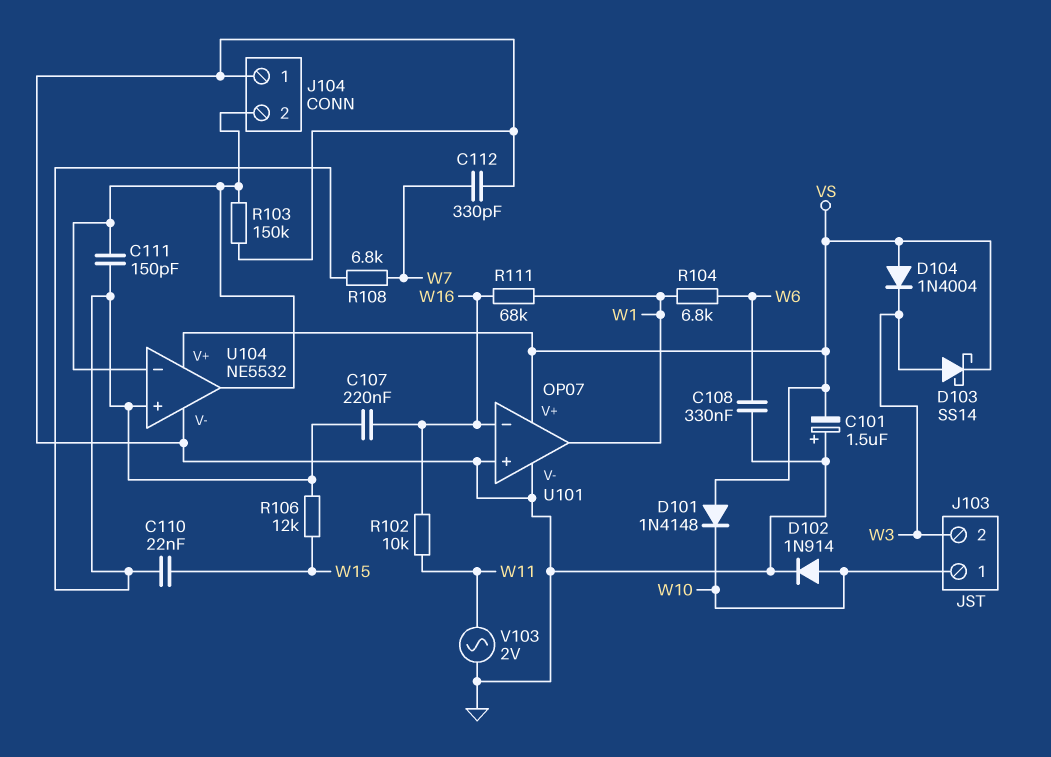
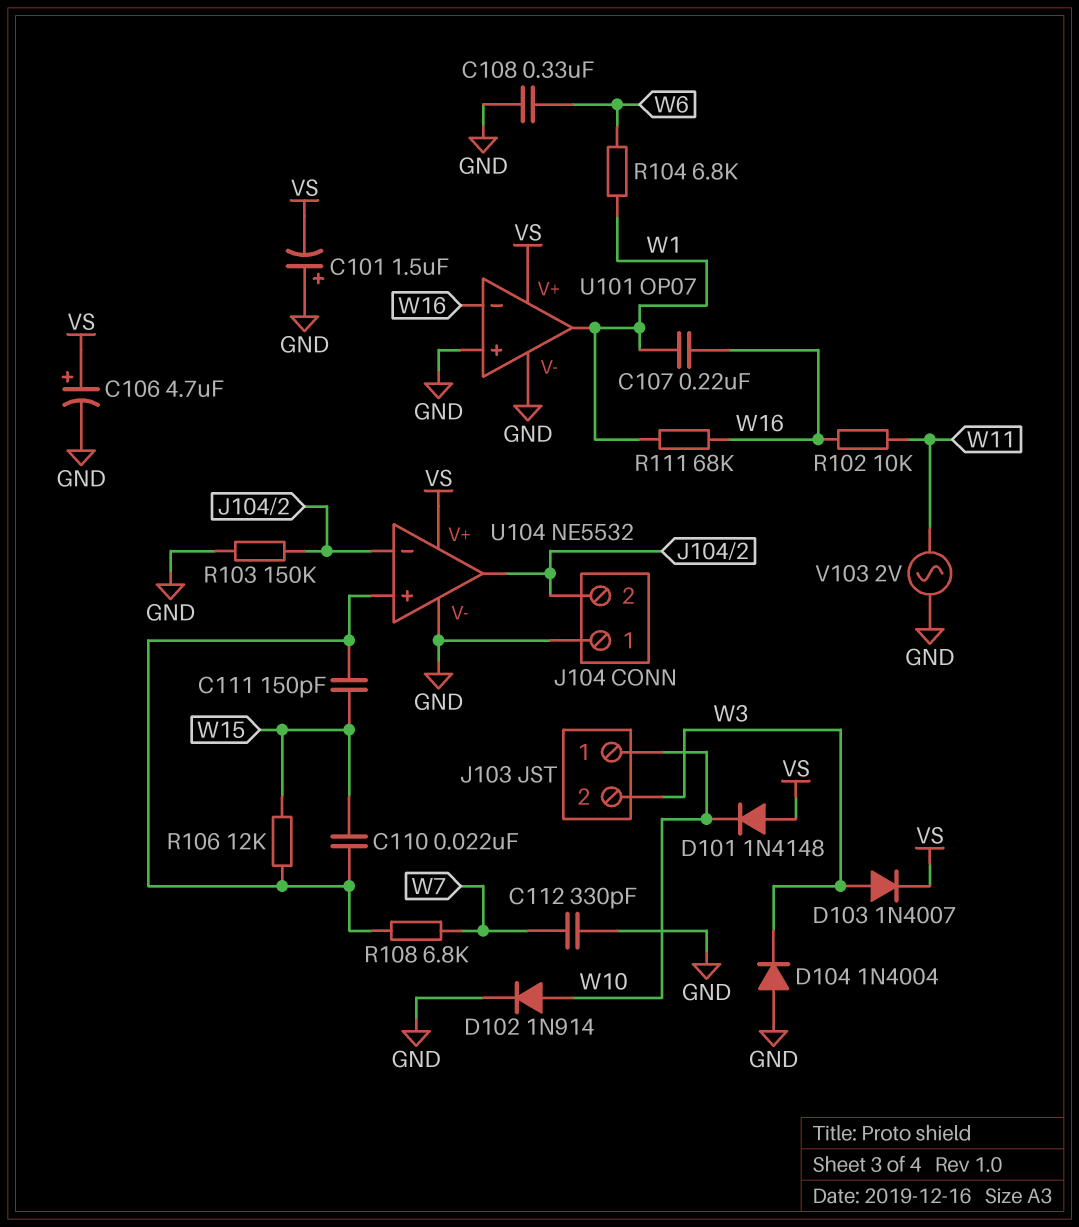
C106: none -> 4.7uF (plus VS, minus GND)
C107: 220nF (U104/in+, W16) -> 220nF (W1, W16)
C111: 150pF (J104/2, U104/in+) -> 150pF (U104/in+, W15)
D103: schottky SS14 (A W3, K VS) -> diode 1N4007 (A W3, K VS)
D104: diode 1N4004 (A VS, K W3) -> diode 1N4004 (A GND, K W3)

